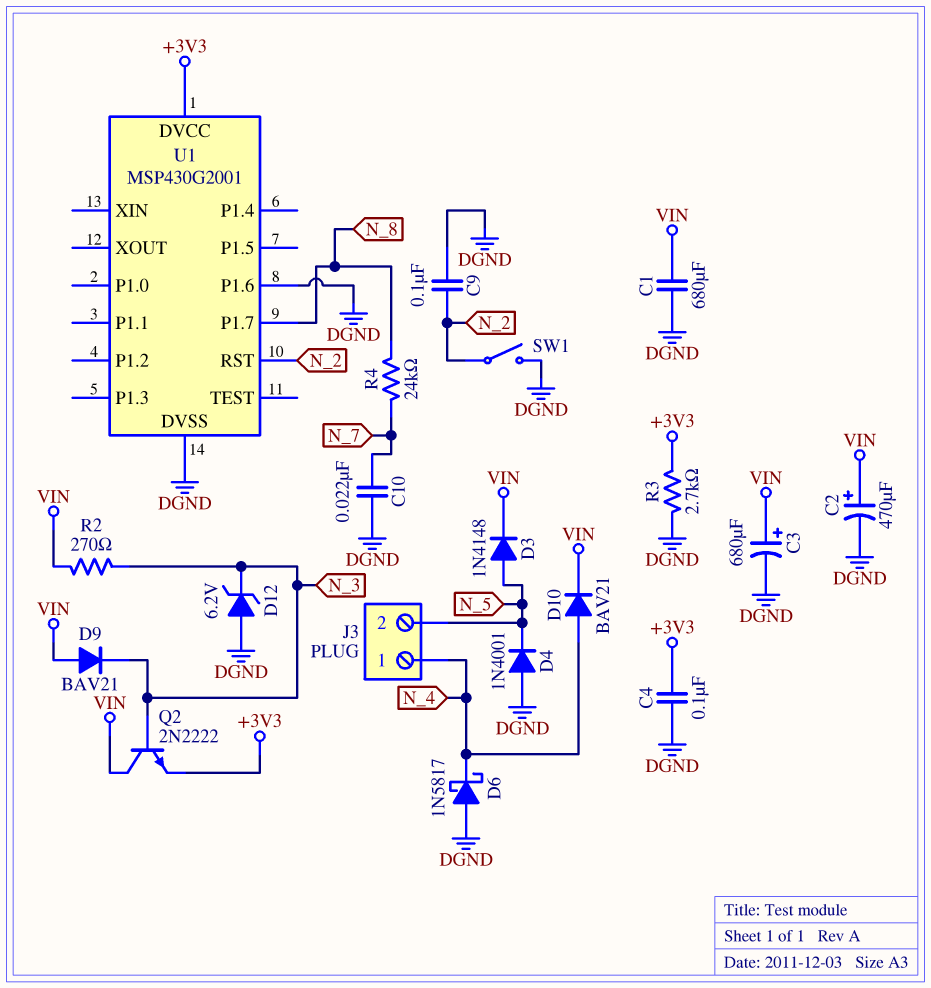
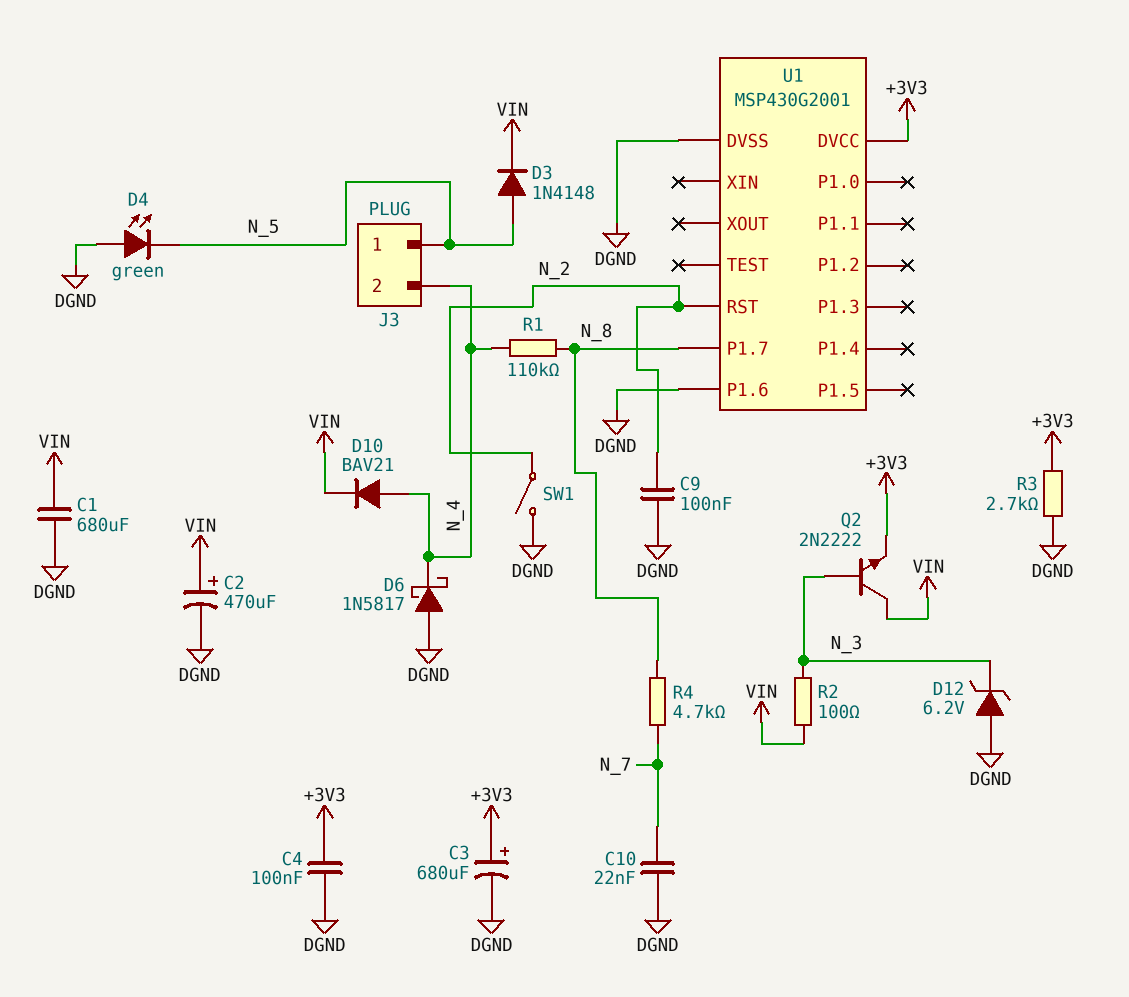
C3: 680uF (plus VIN, minus DGND) -> 680uF (plus +3V3, minus DGND)
D4: diode 1N4001 (A DGND, K N_5) -> LED green (A DGND, K N_5)
D9: diode BAV21 (A VIN, K N_3) -> none
J3 pin 1: N_4 -> N_5
J3 pin 2: N_5 -> N_4
R1: none -> 110k (N_4, N_8)
R2: 270 (N_3, VIN) -> 100 (N_3, VIN)
R4: 24k (N_7, N_8) -> 4.7k (N_7, N_8)

